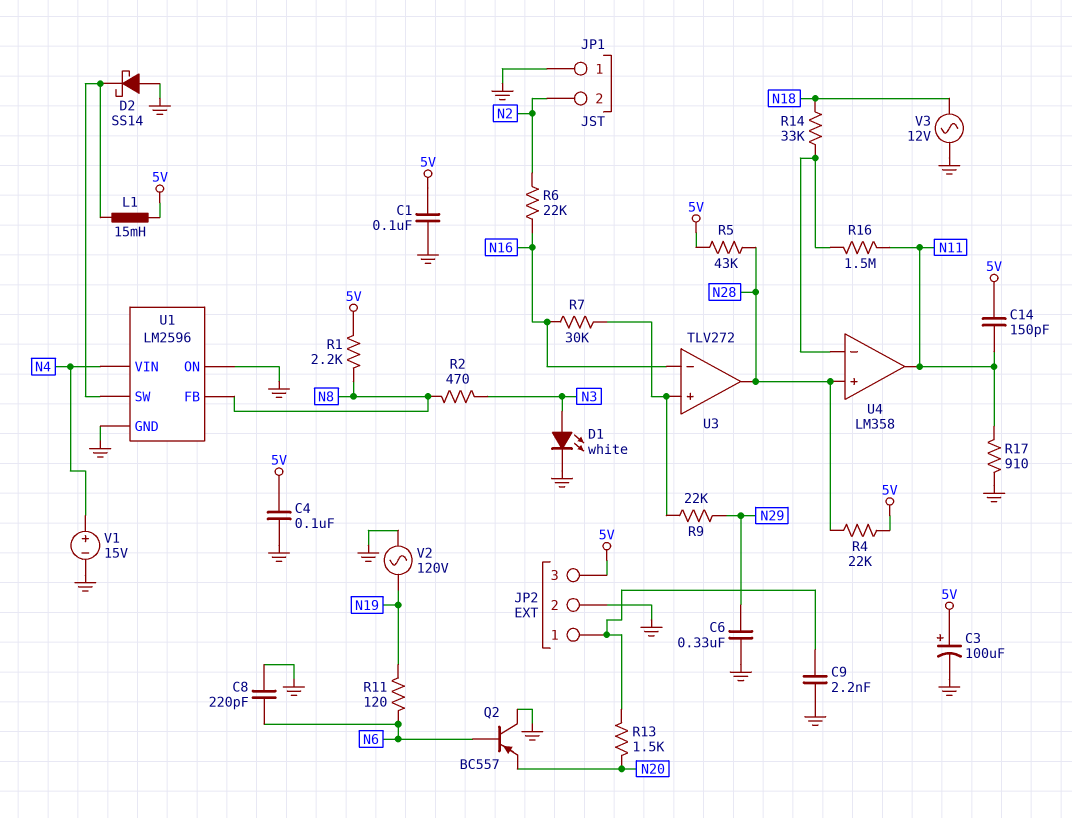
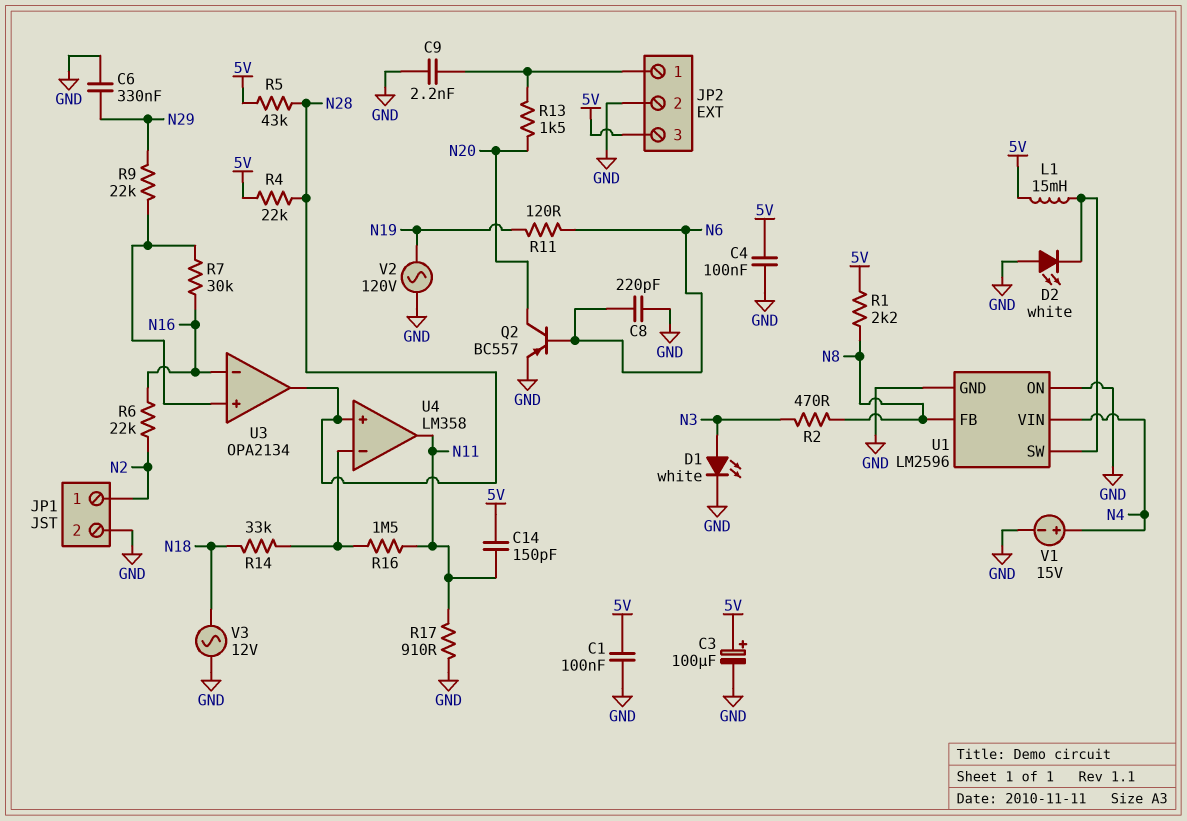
D2: schottky SS14 (A GND, K U1/SW) -> LED white (A GND, K U1/SW)
JP1 pin 1: GND -> N2
JP1 pin 2: N2 -> GND
Q2: PNP BC557 (B N6, C GND, E N20) -> PNP BC557 (B N6, C N20, E GND)
U3: TLV272 -> OPA2134

